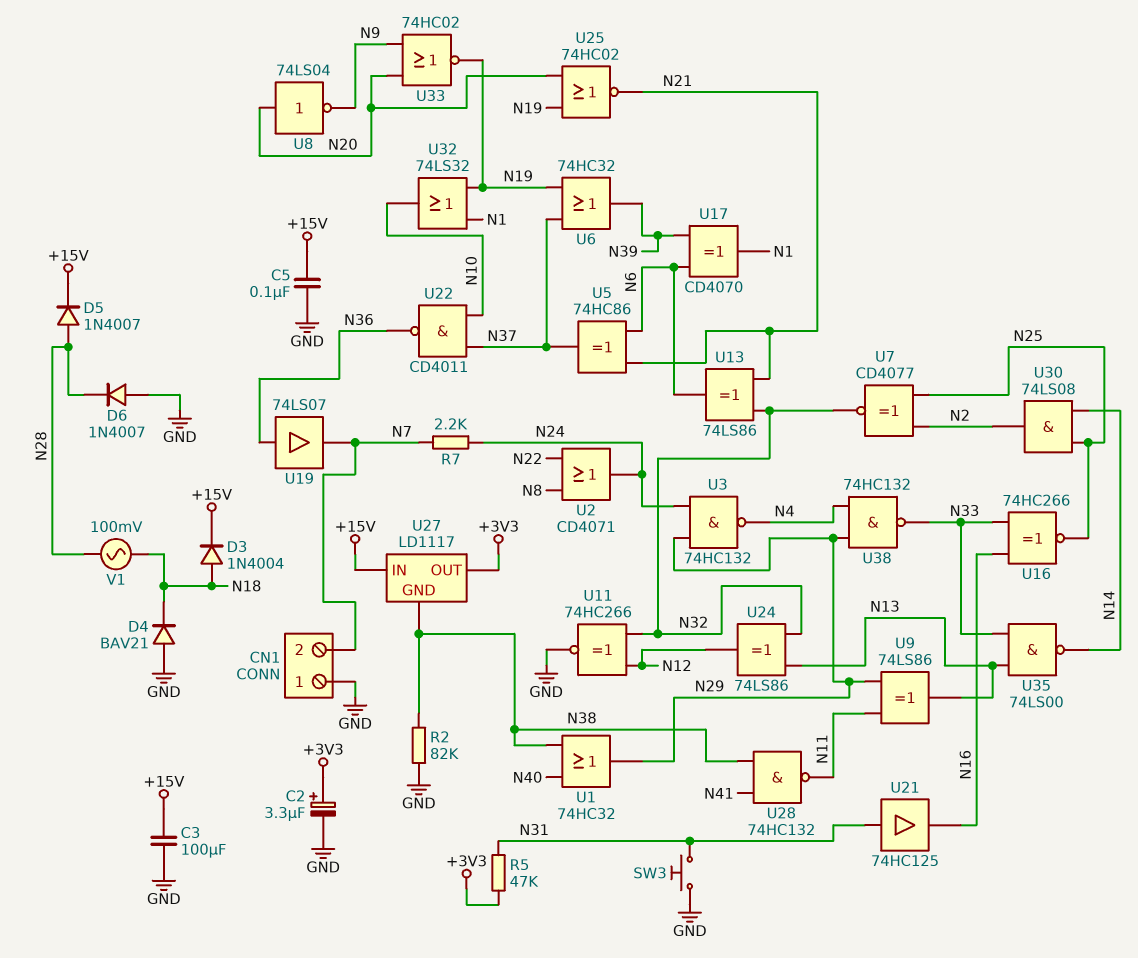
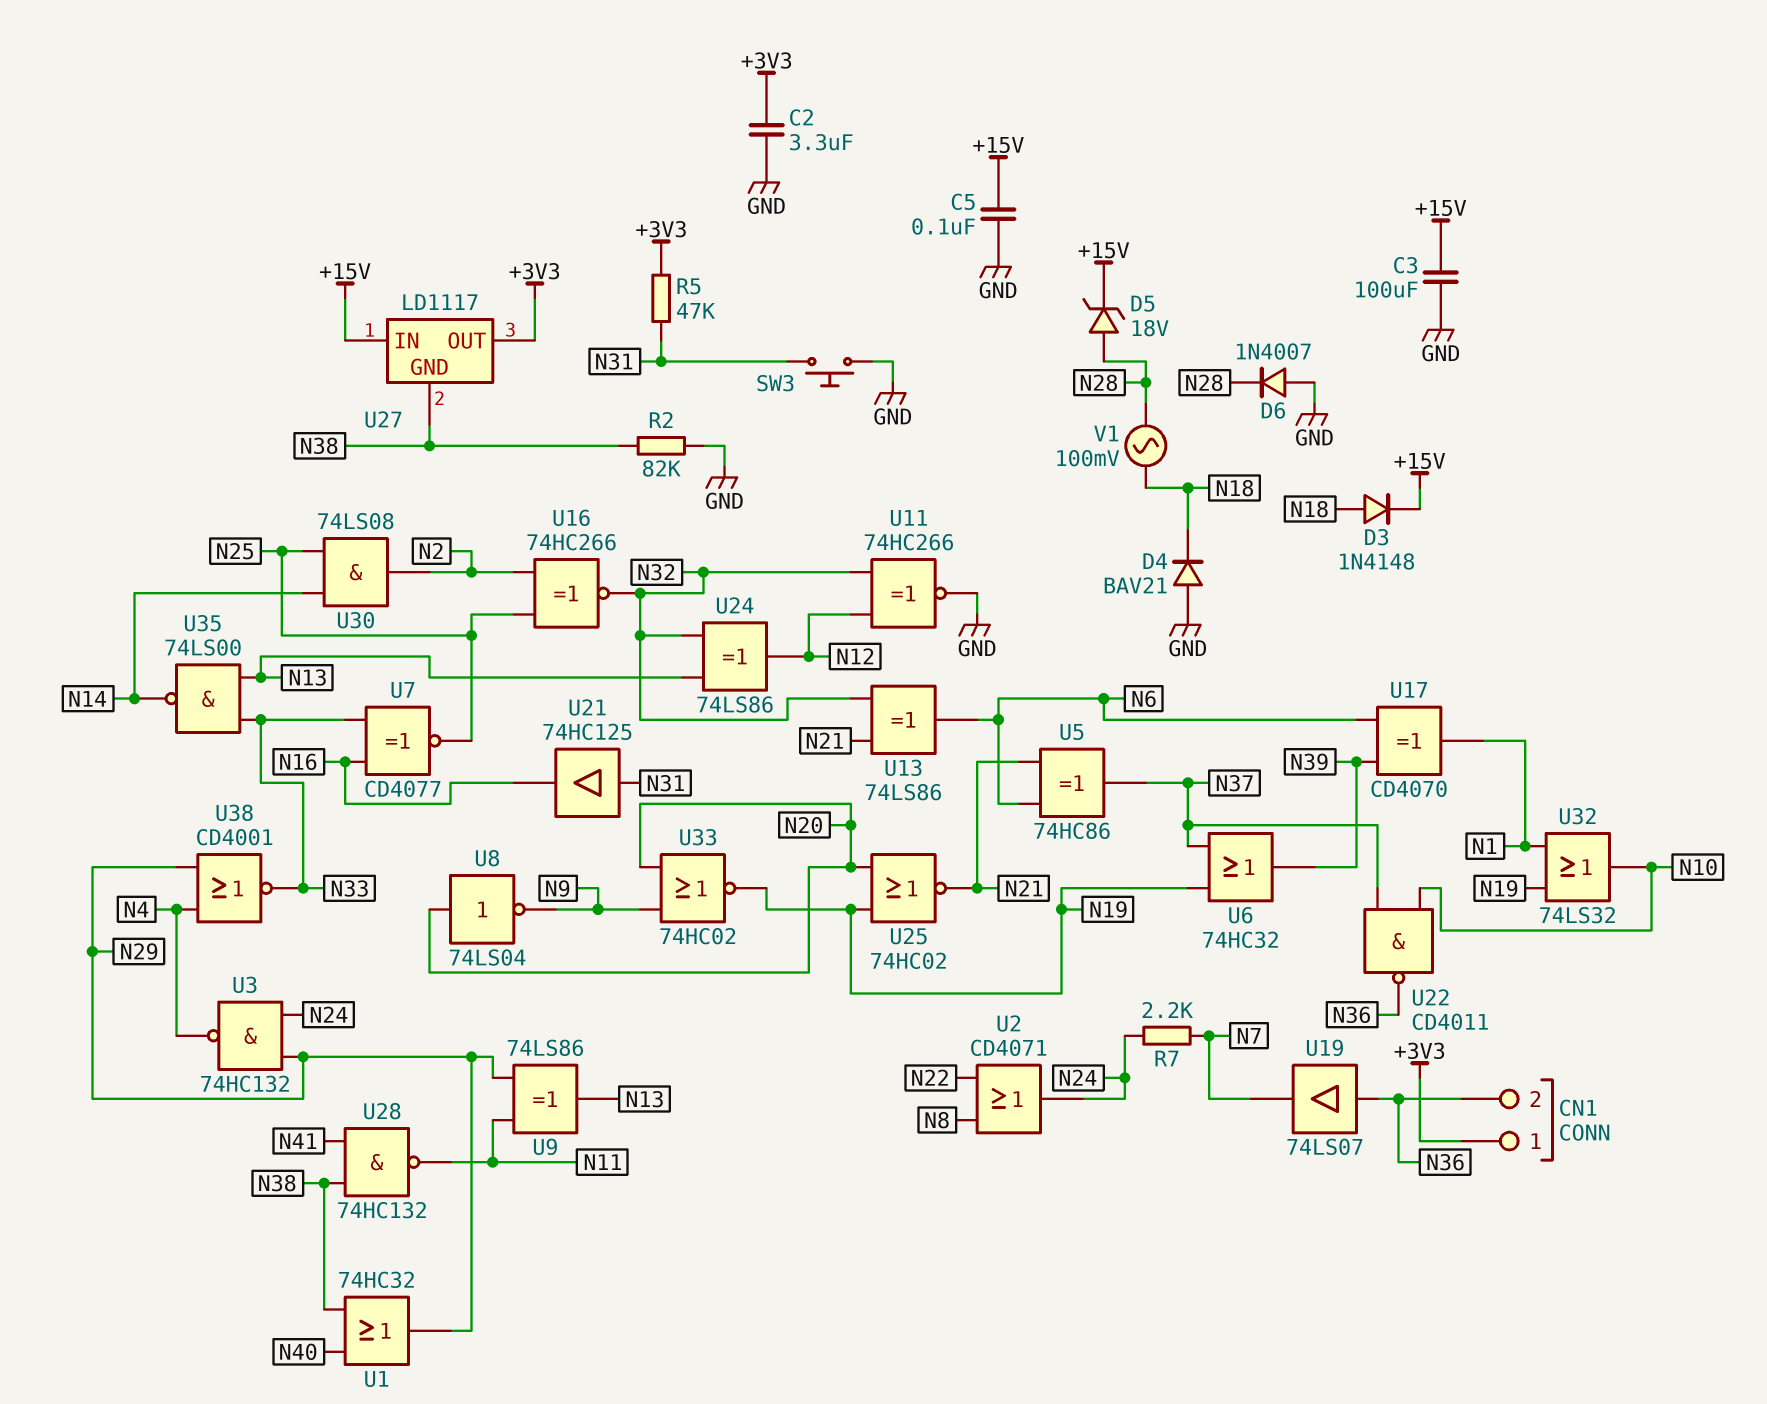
C2: 3.3uF (plus +3V3, minus GND) -> 3.3uF (+3V3, GND)
CN1 pin 1: GND -> +3V3
CN1 pin 2: N7 -> N36
D3: diode 1N4004 (A N18, K +15V) -> diode 1N4148 (A N18, K +15V)
D5: diode 1N4007 (A N28, K +15V) -> zener 18V (A N28, K +15V)
U7: XNOR CD4077 (in N2, in N25, out N32) -> XNOR CD4077 (in N16, in N33, out N25)
U16: XNOR 74HC266 (in N16, in N33, out N25) -> XNOR 74HC266 (in N2, in N25, out N32)
U38: NAND 74HC132 (in N4, in N29, out N33) -> NOR CD4001 (in N4, in N29, out N33)

